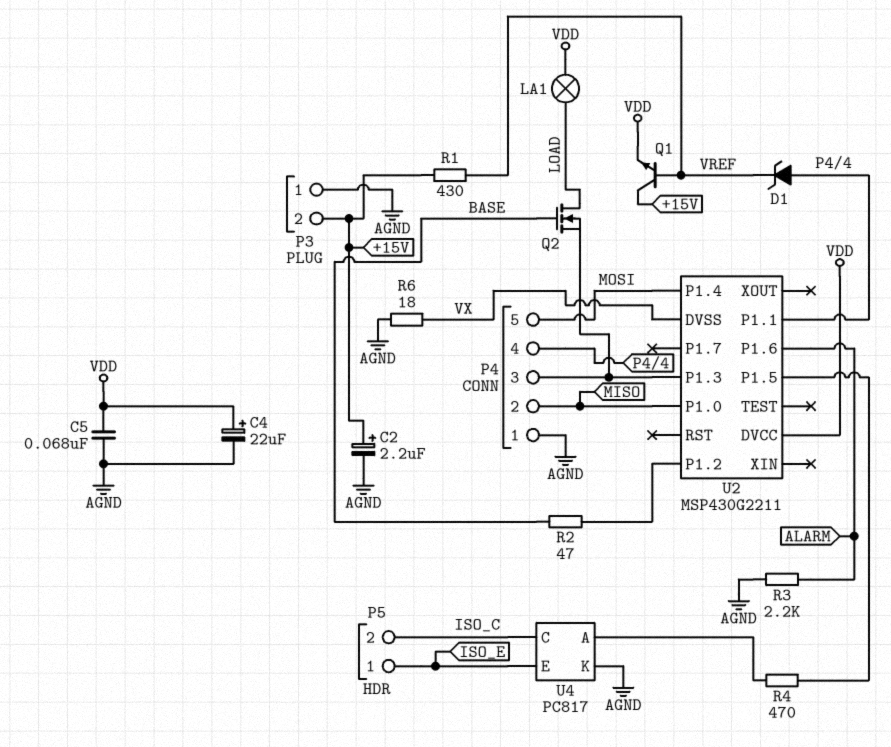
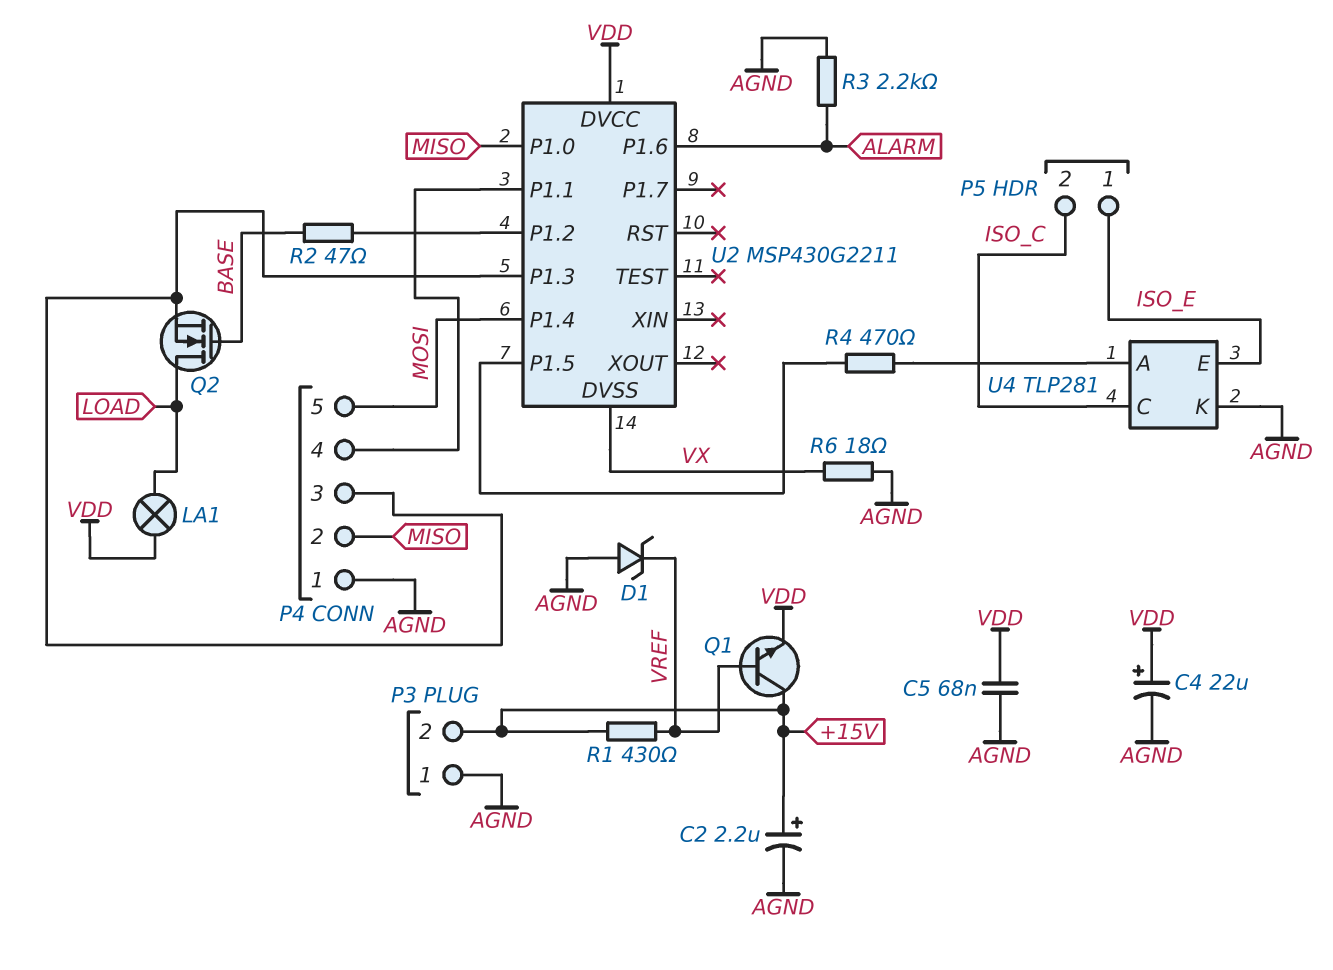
D1: zener (A P4/4, K VREF) -> zener (A AGND, K VREF)
U4: PC817 -> TLP281

